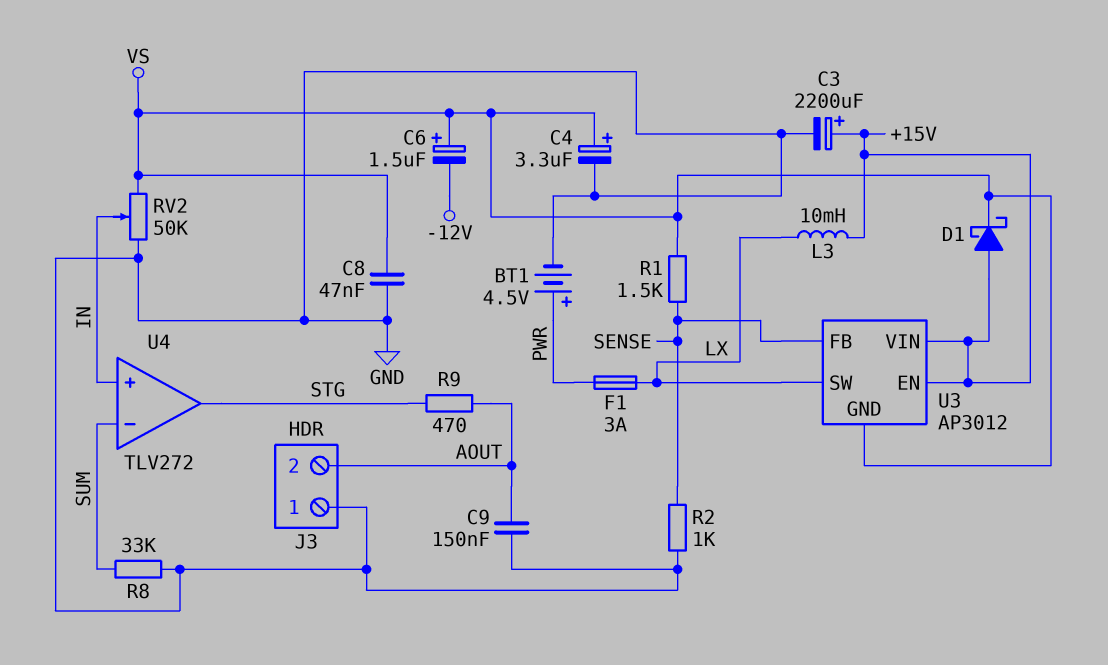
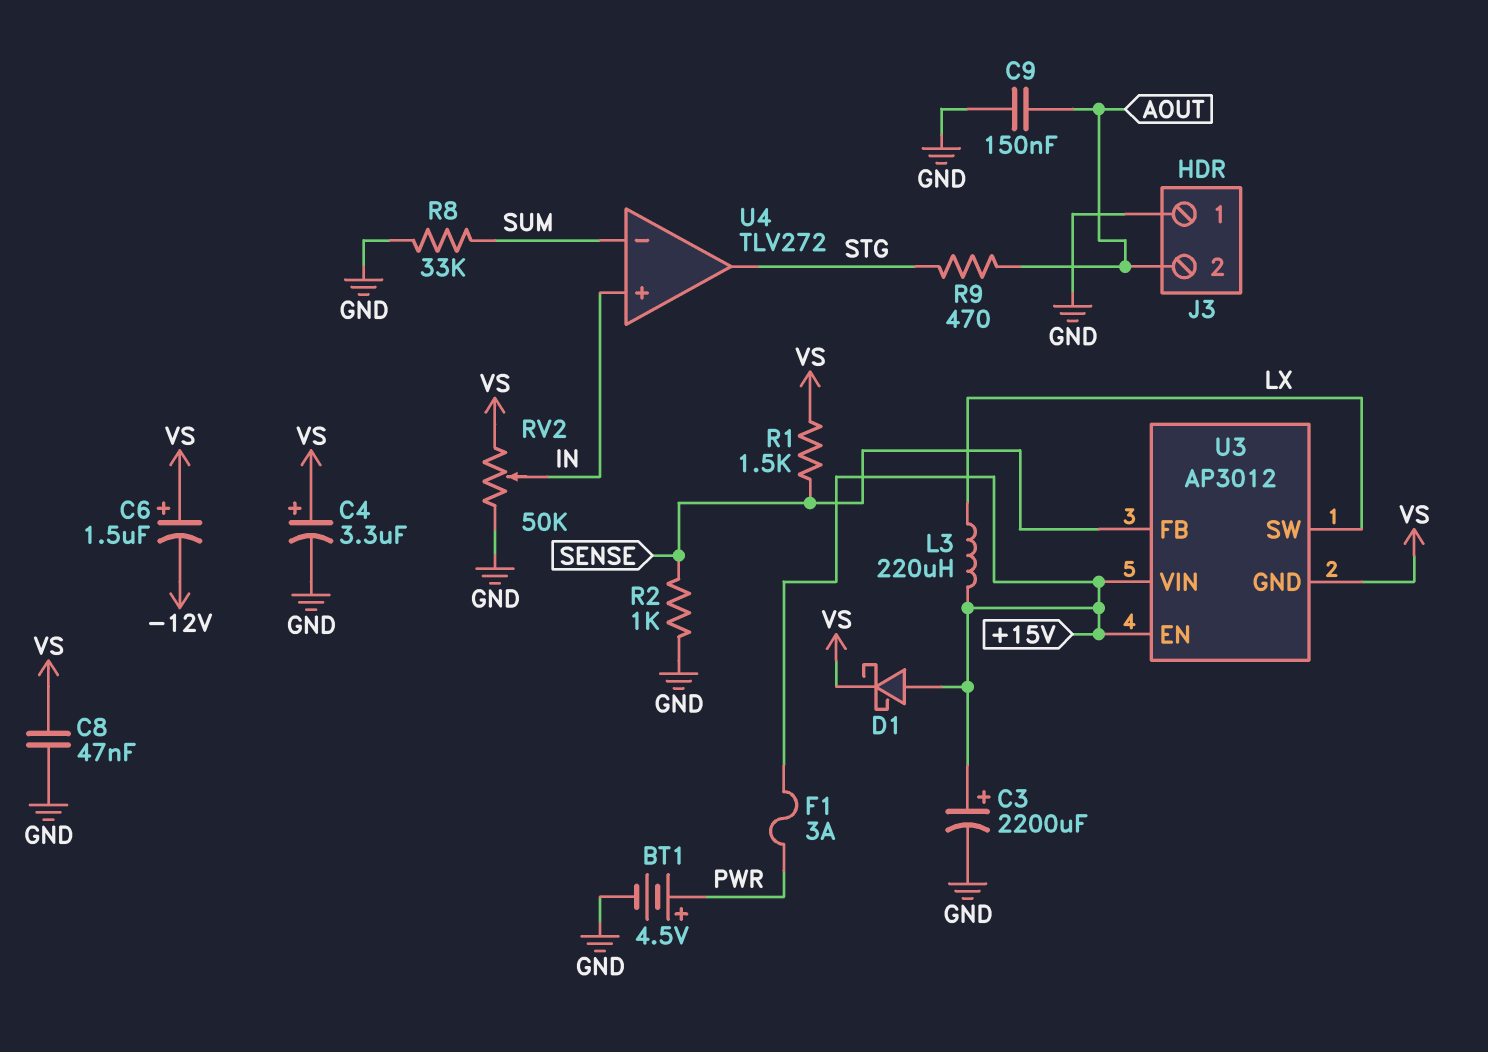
F1: 3A (LX, PWR) -> 3A (+15V, PWR)
L3: 10mH (+15V, LX) -> 220uH (+15V, LX)

